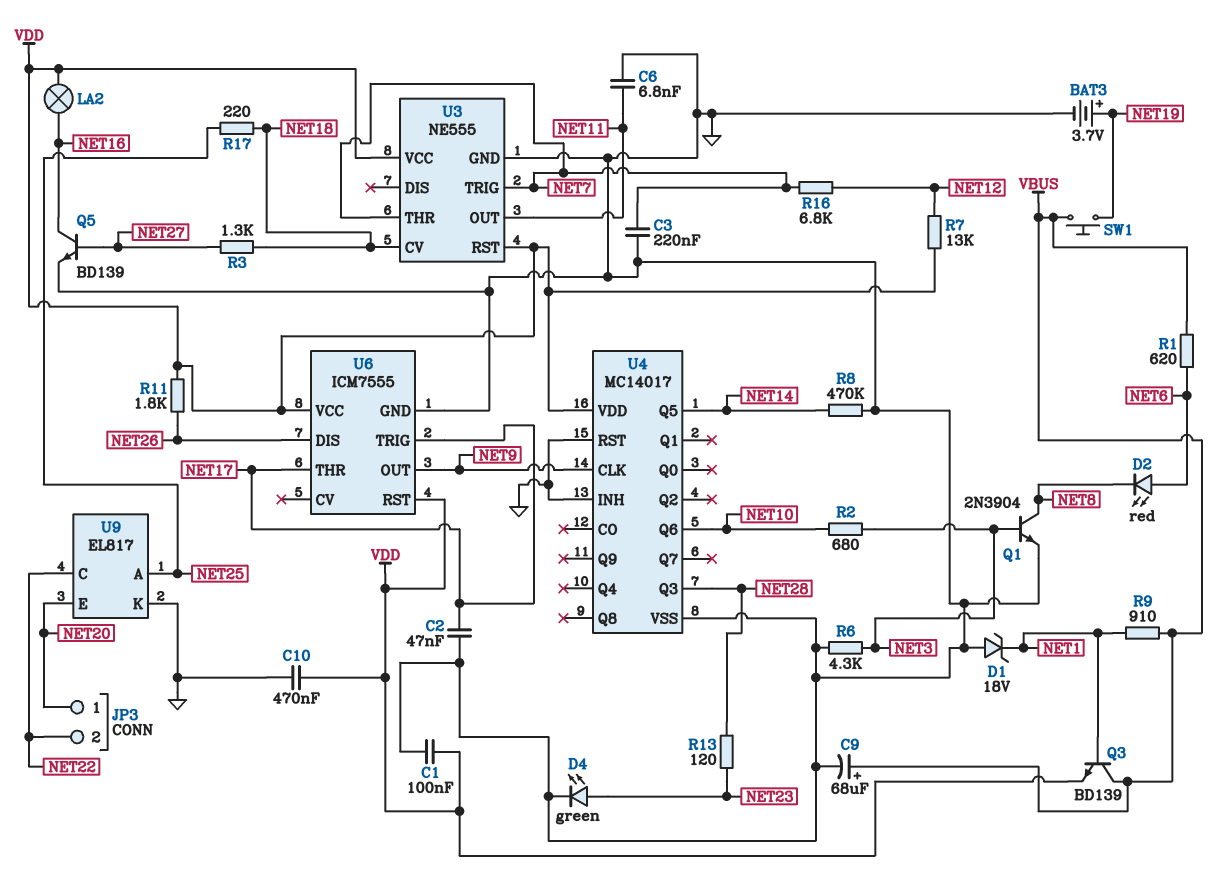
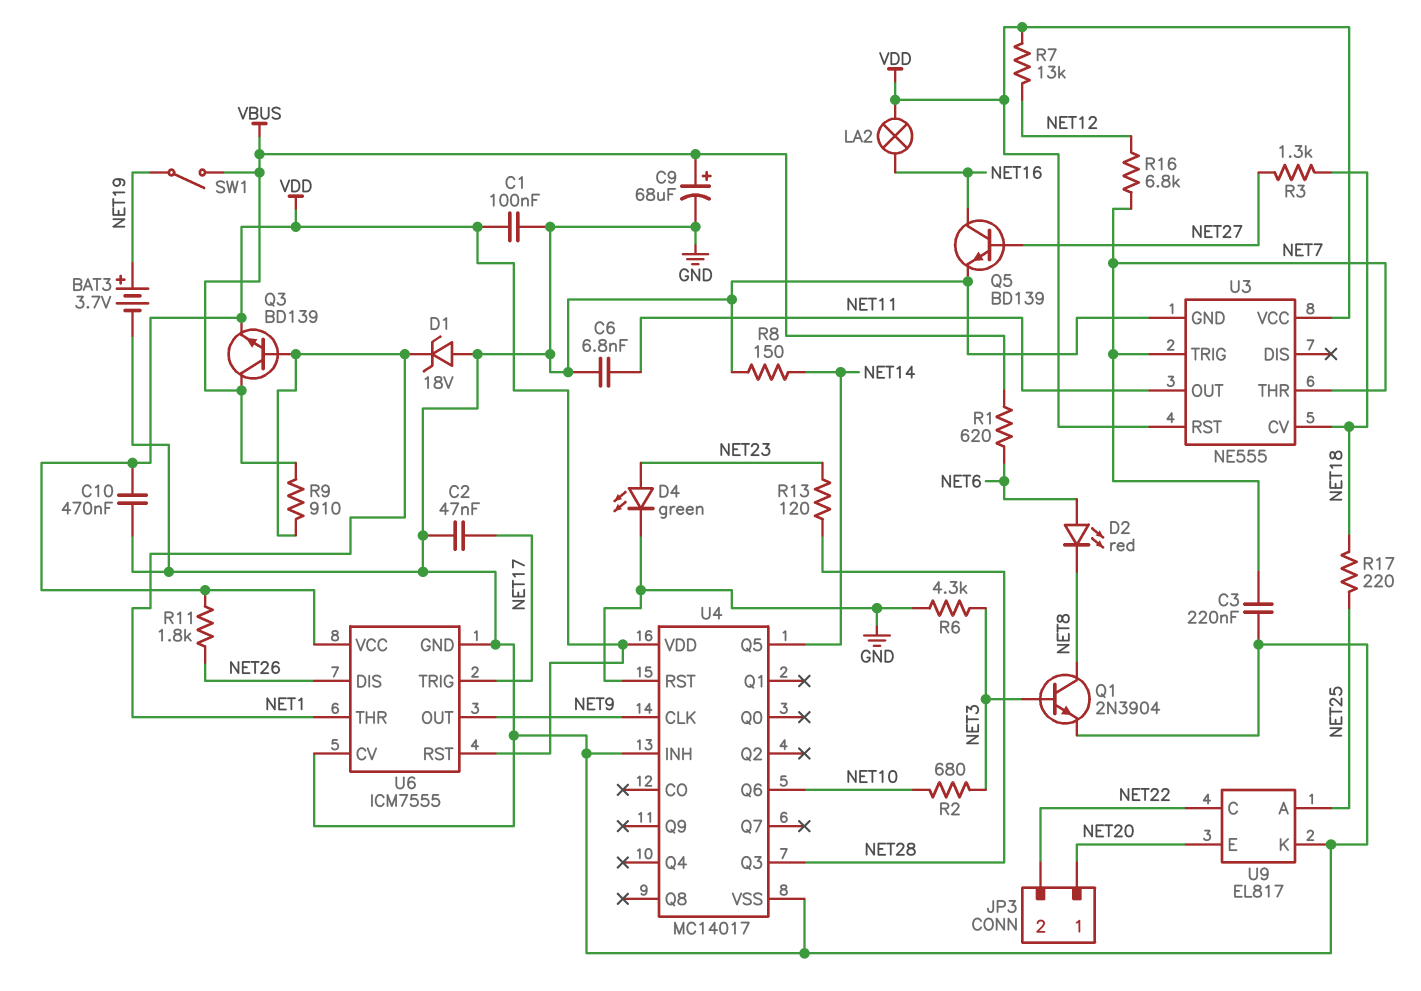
R8: 470k (GND, NET14) -> 150 (GND, NET14)
SW1: button (NET19, VBUS) -> switch (NET19, VBUS)
U6 pin CV: none -> GND
U6 pin THR: NET17 -> NET1

